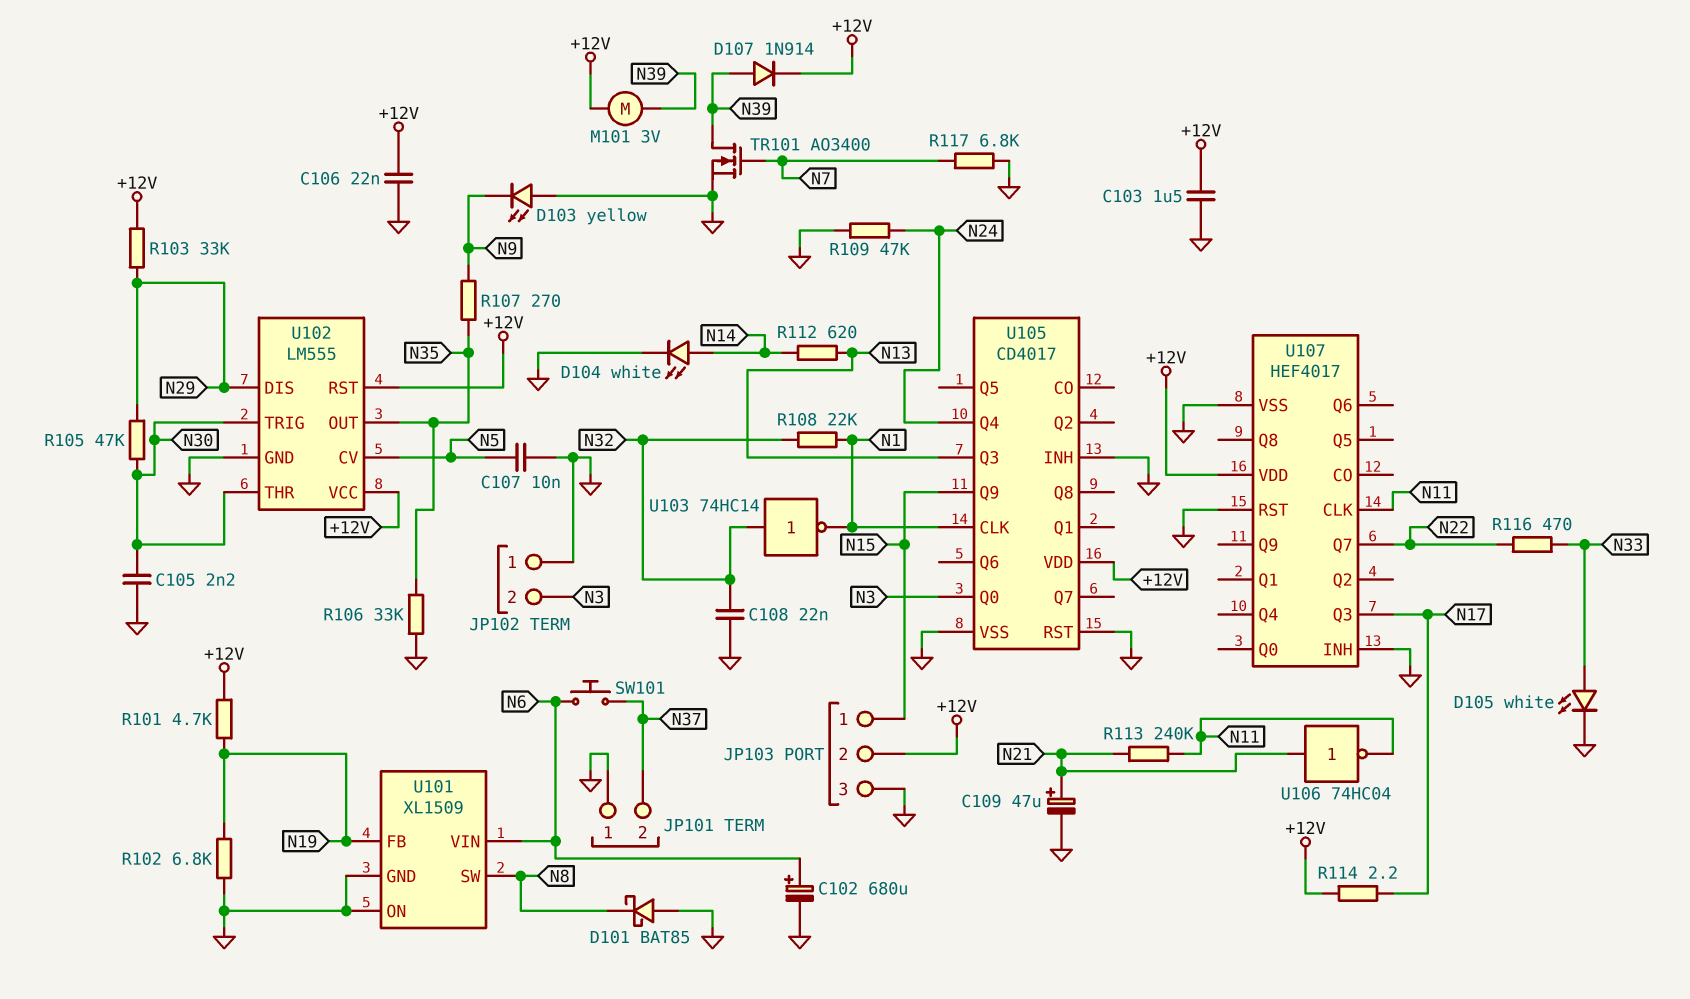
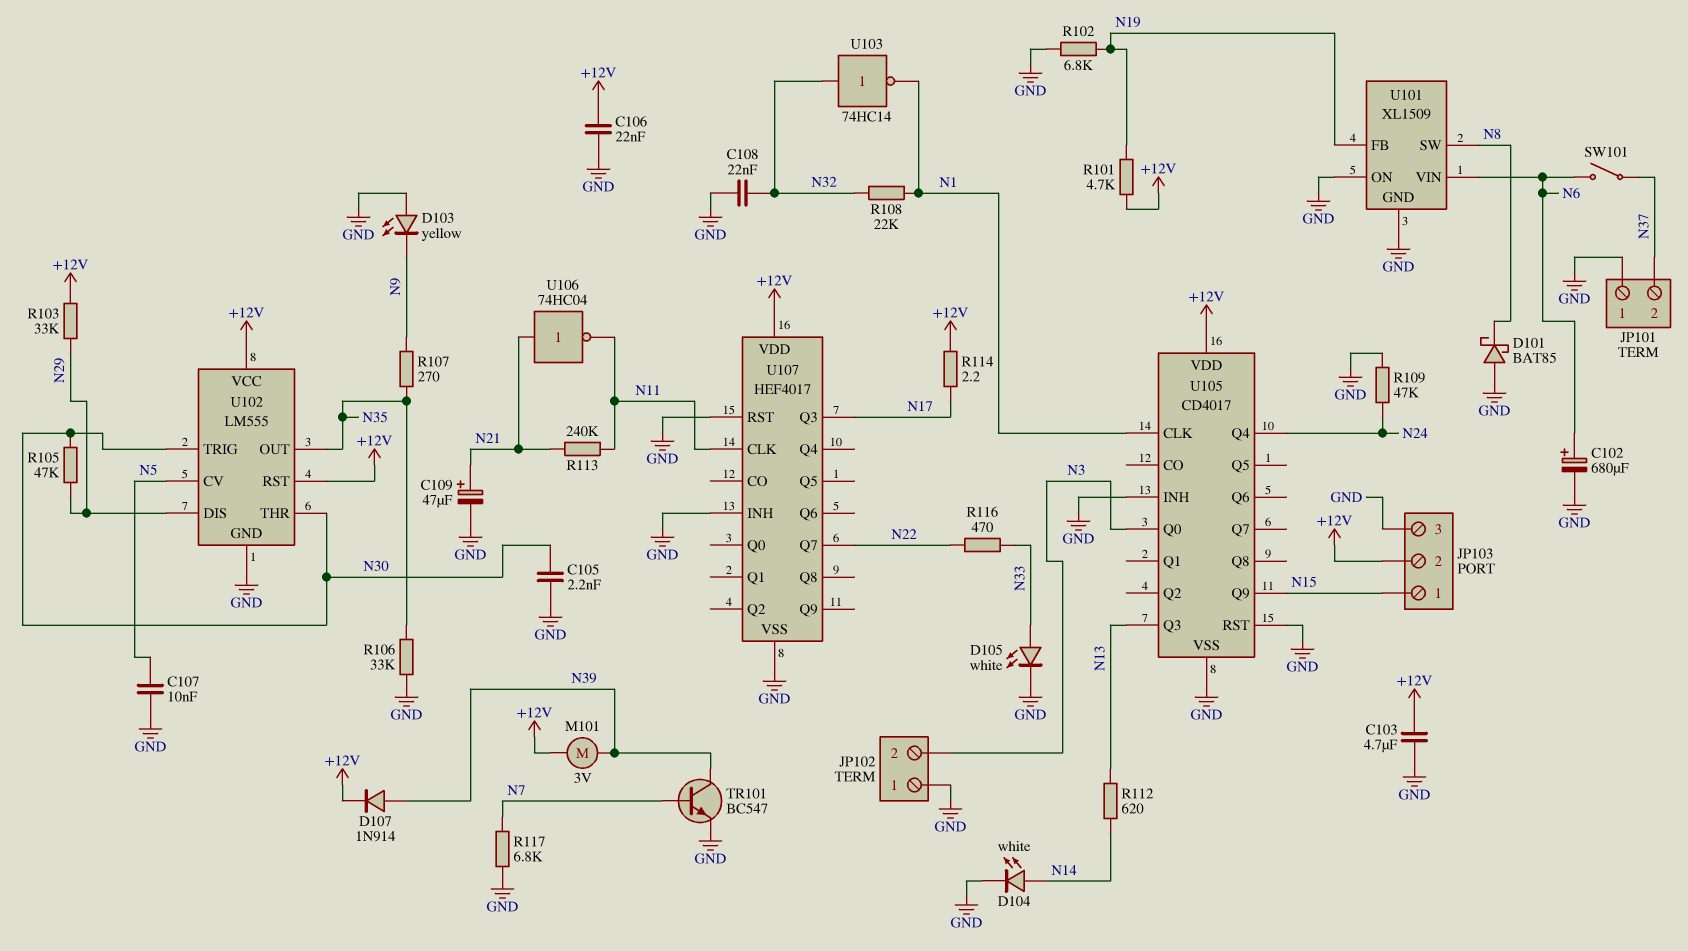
C103: 1.5uF (+12V, GND) -> 4.7uF (+12V, GND)
SW101: button (N6, N37) -> switch (N6, N37)
TR101: NMOS AO3400 (G N7, D N39, S GND) -> NPN BC547 (B N7, C N39, E GND)

